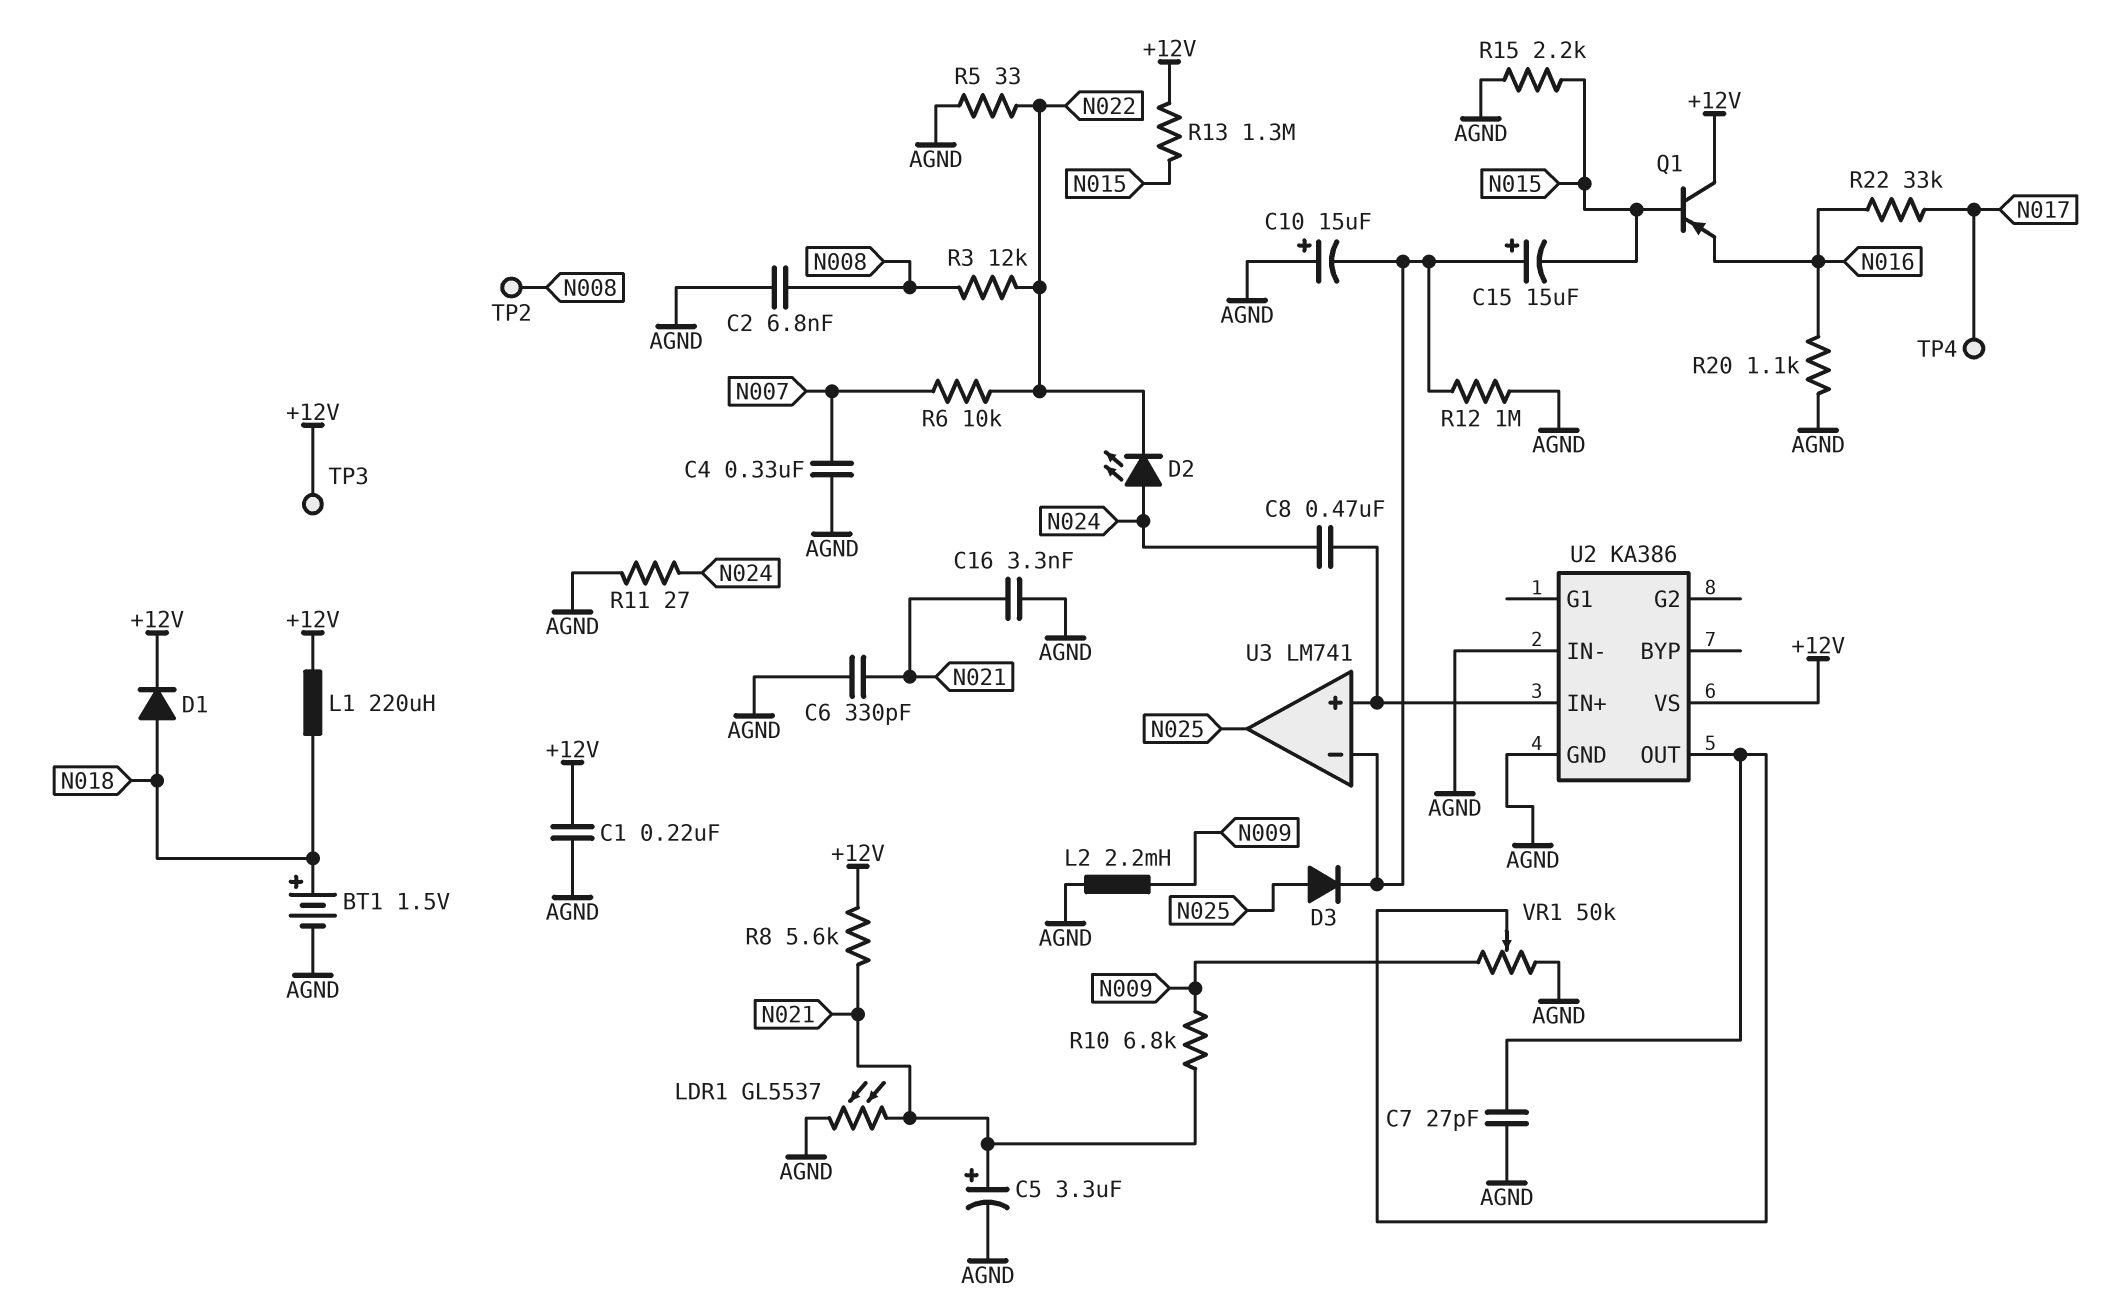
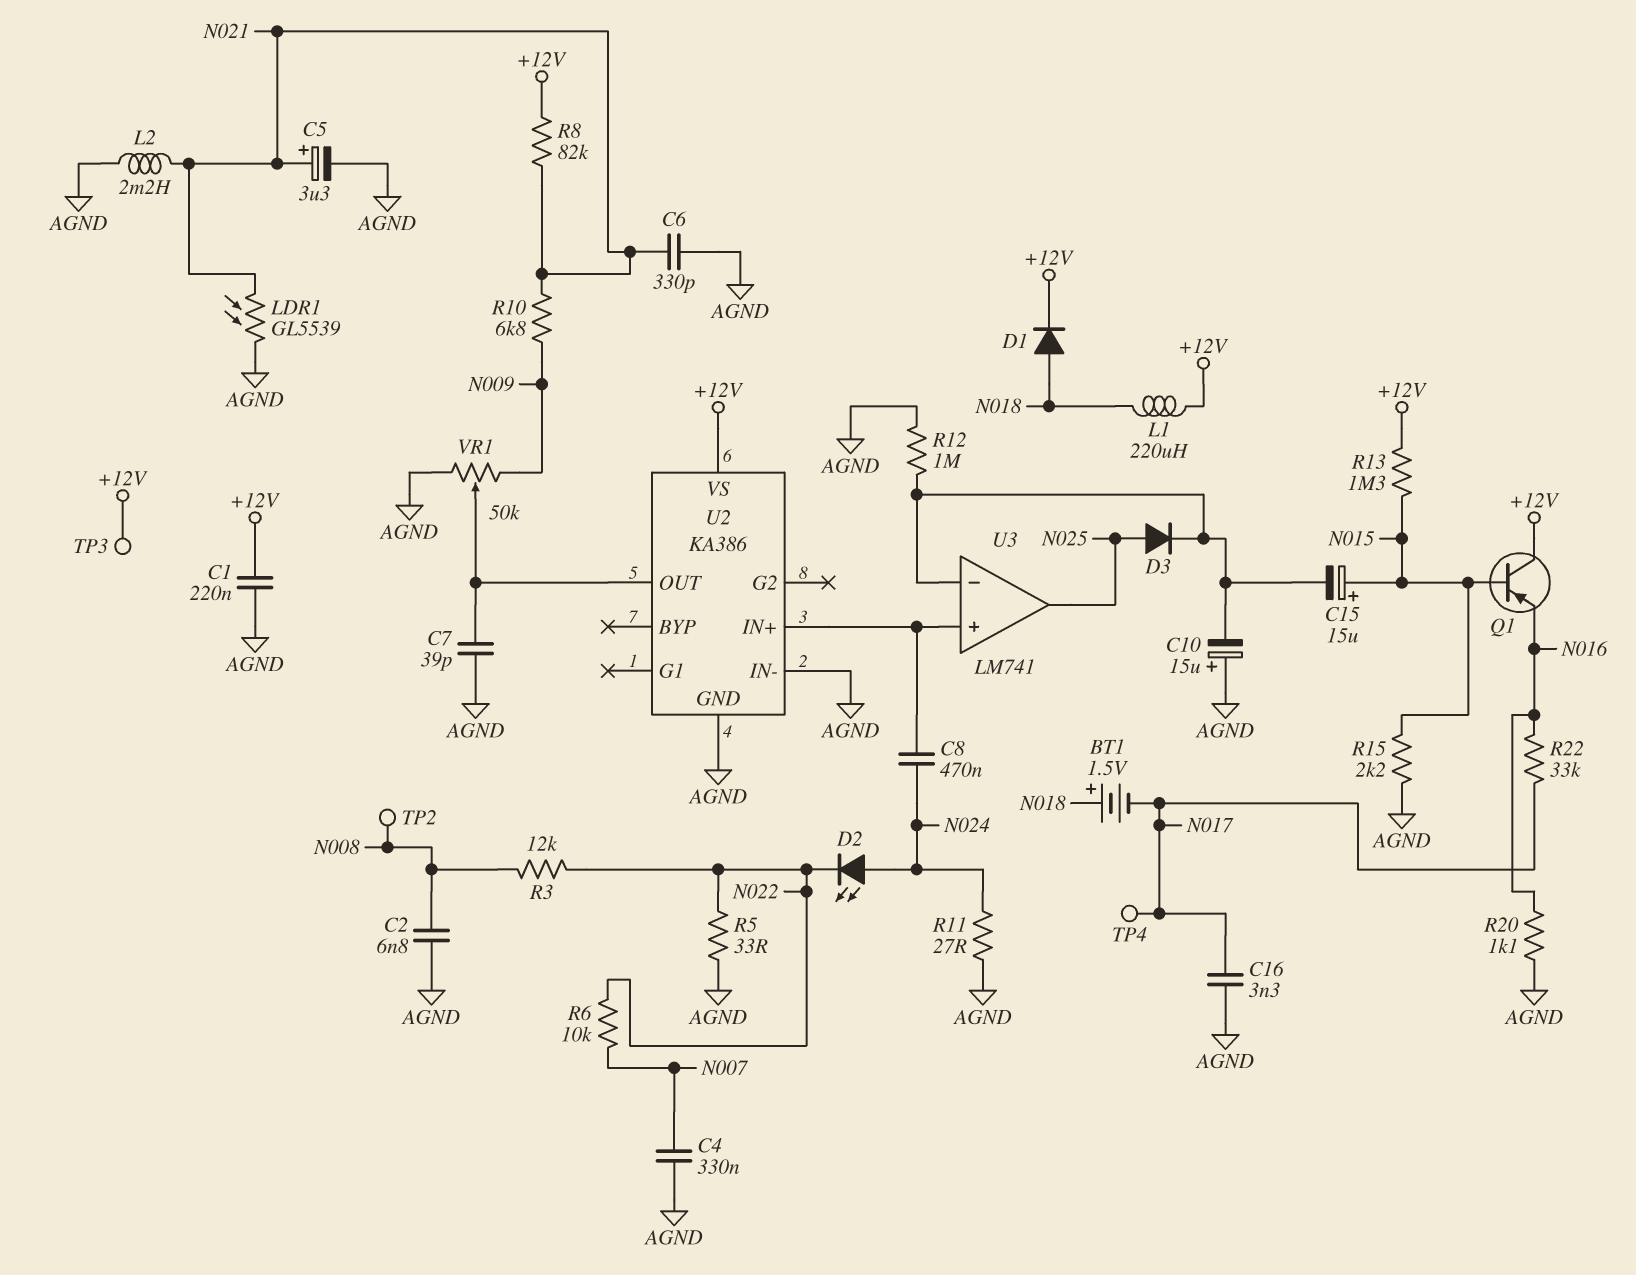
BT1: 1.5V (plus N018, minus AGND) -> 1.5V (plus N018, minus N017)
C7: 27pF (AGND, U2/OUT) -> 39pF (AGND, U2/OUT)
C15: 15uF (plus U3/in-, minus N015) -> 15uF (plus N015, minus U3/in-)
C16: 3.3nF (AGND, N021) -> 3.3nF (AGND, N017)
L2: 2.2mH (AGND, N009) -> 2.2mH (AGND, N021)
LDR1: GL5537 (AGND, N021) -> GL5539 (AGND, N021)
R8: 5.6k (+12V, N021) -> 82k (+12V, N021)

